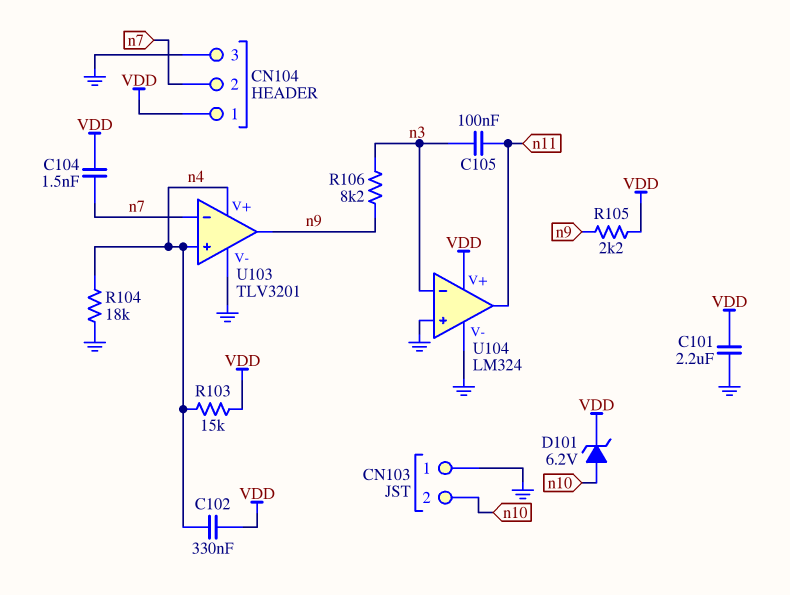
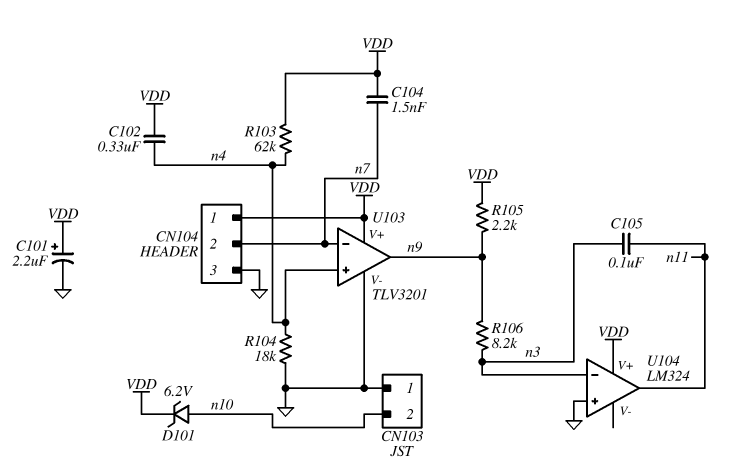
C101: 2.2uF (GND, VDD) -> 2.2uF (plus VDD, minus GND)
R103: 15k (VDD, n4) -> 62k (VDD, n4)
U103 pin V+: n4 -> VDD
U104 pin V-: GND -> none

